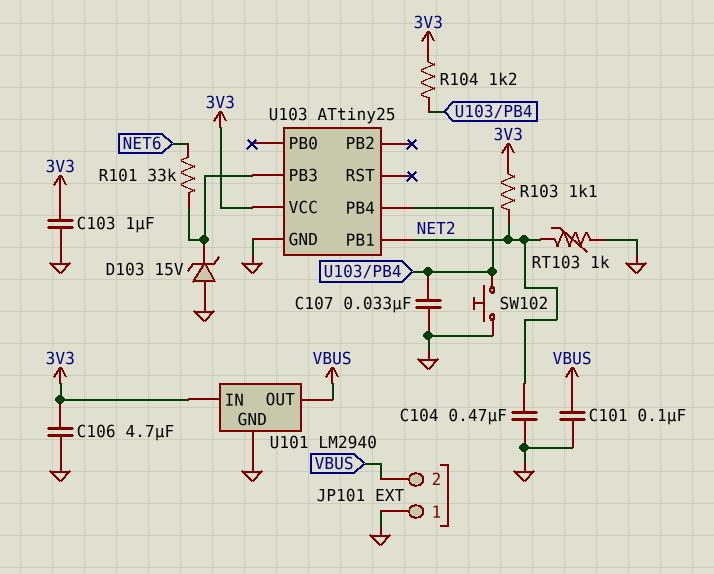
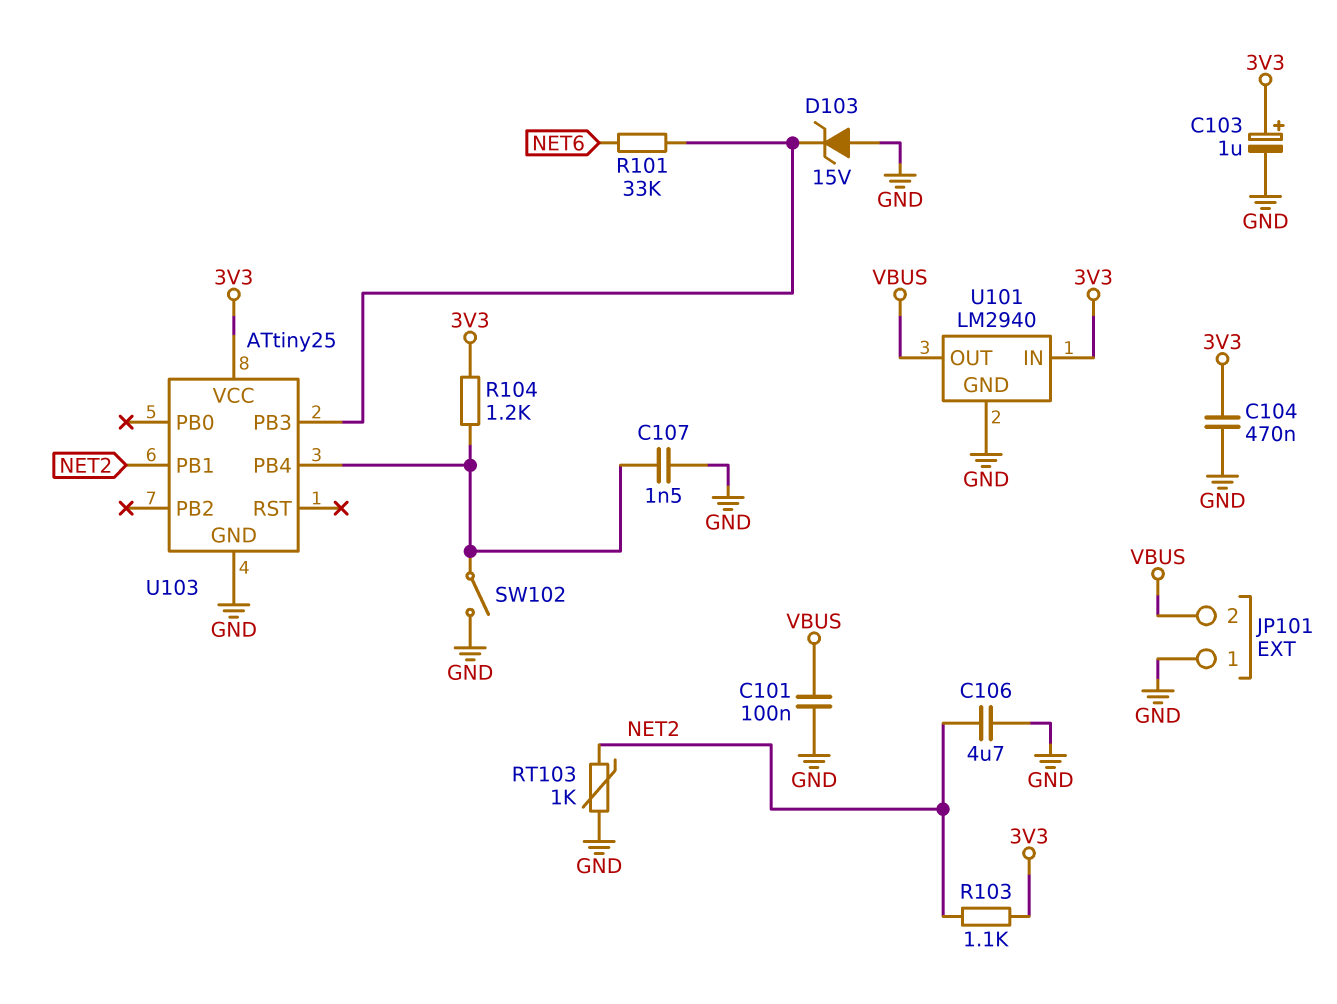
C103: 1uF (3V3, GND) -> 1uF (plus 3V3, minus GND)
C104: 470nF (GND, NET2) -> 470nF (3V3, GND)
C106: 4.7uF (3V3, GND) -> 4.7uF (GND, NET2)
C107: 33nF (GND, U103/PB4) -> 1.5nF (GND, U103/PB4)
SW102: button (GND, U103/PB4) -> switch (GND, U103/PB4)

